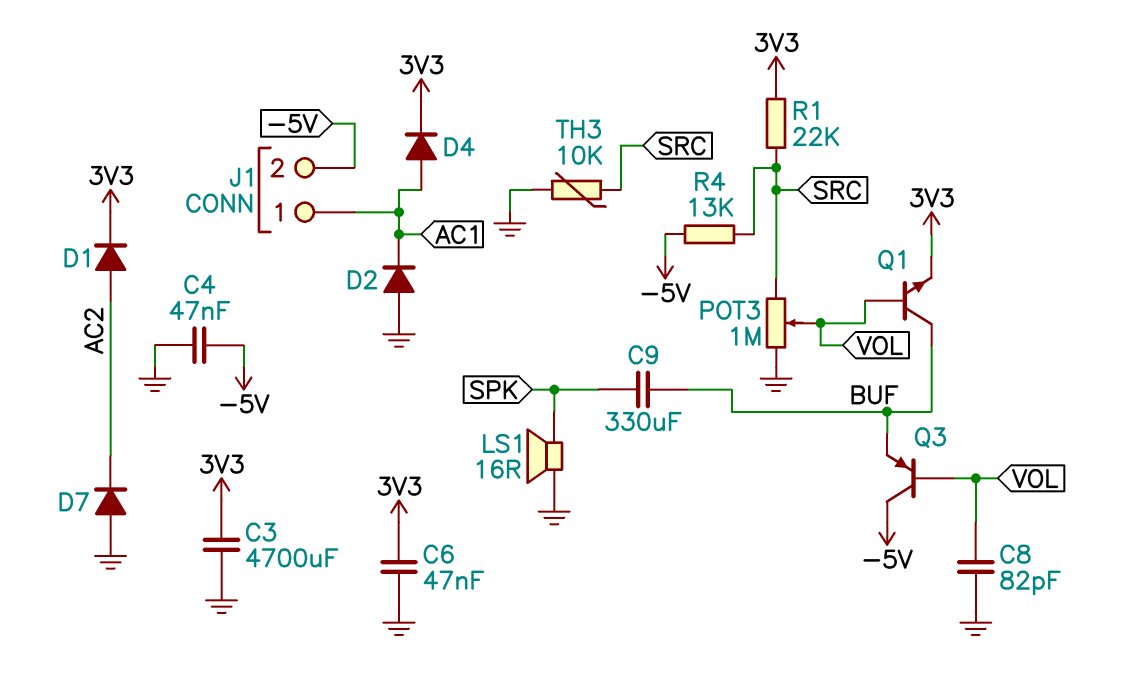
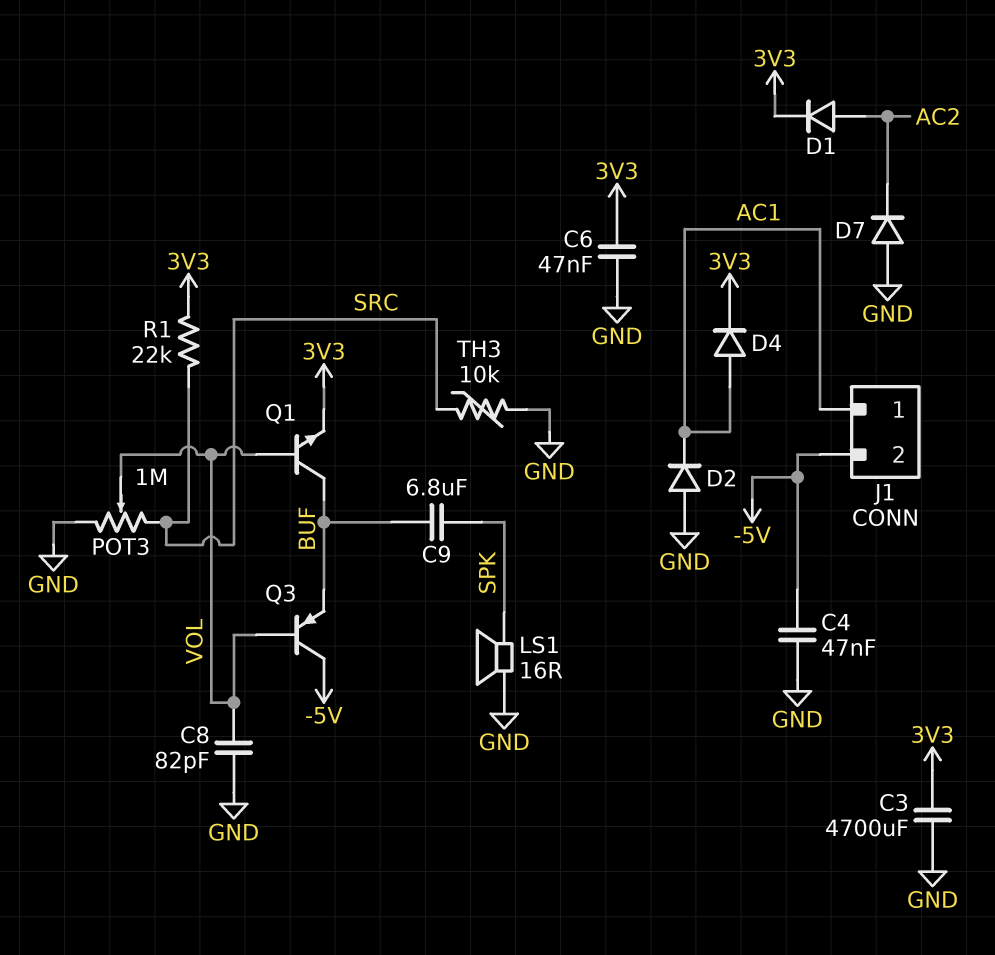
C9: 330uF (BUF, SPK) -> 6.8uF (BUF, SPK)
R4: 13k (-5V, SRC) -> none

